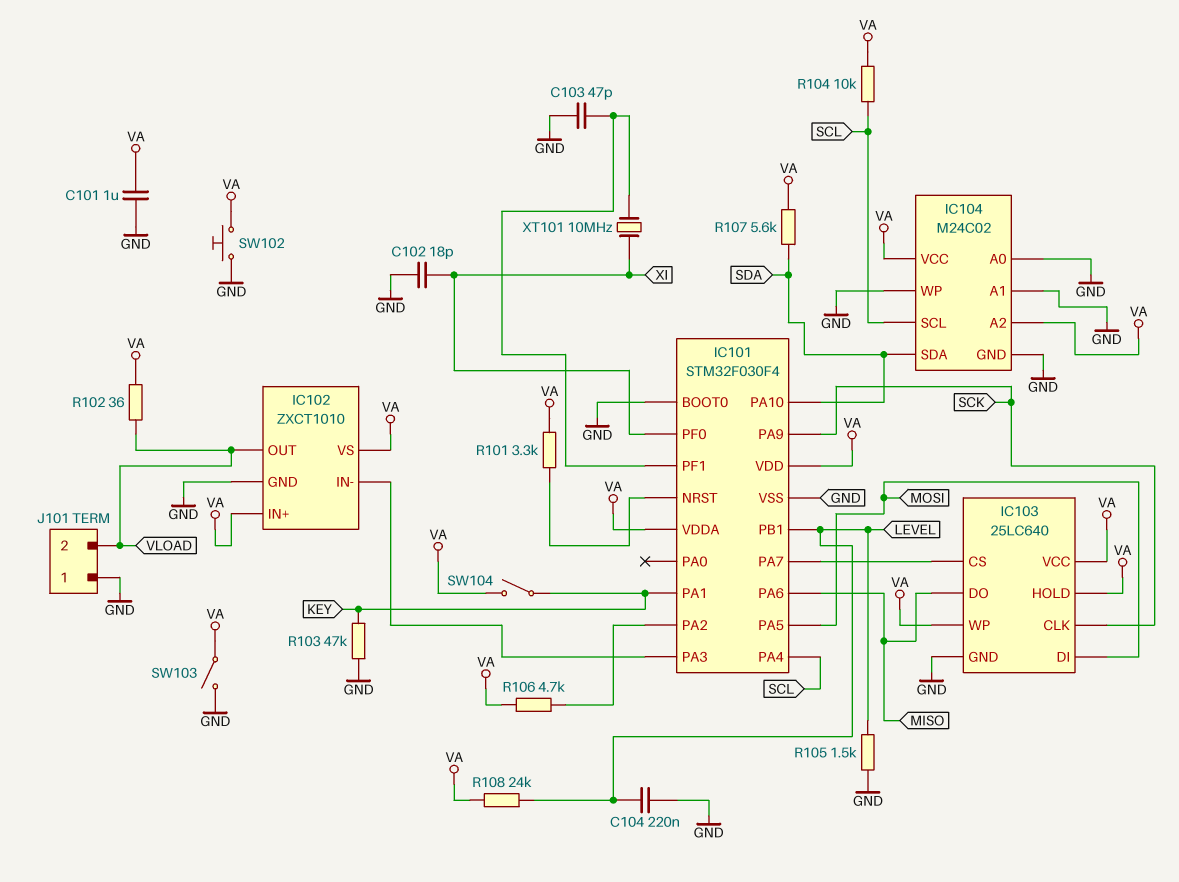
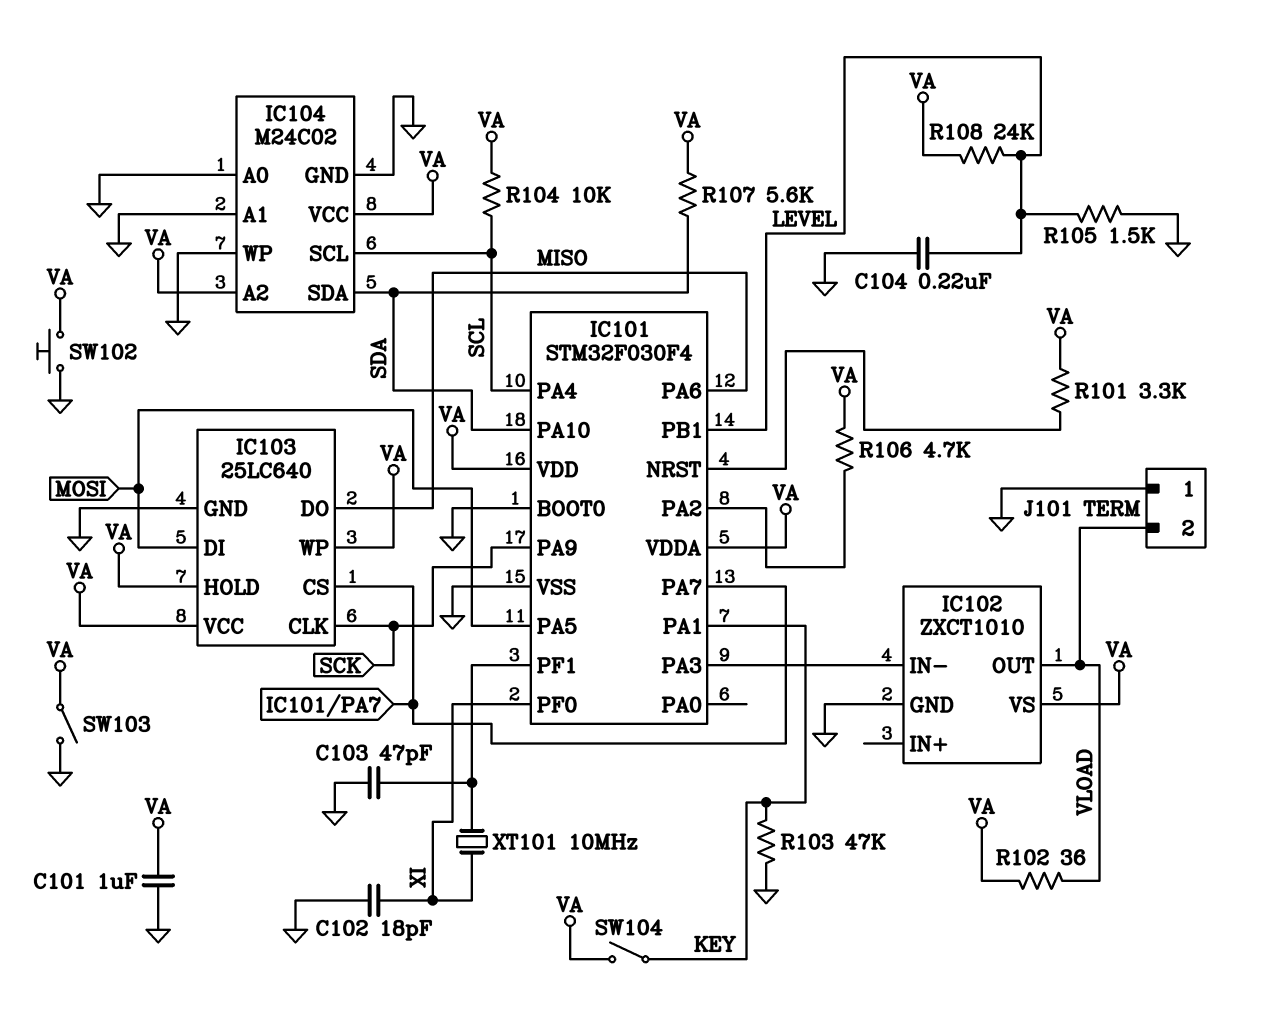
IC102 pin IN+: VA -> none

